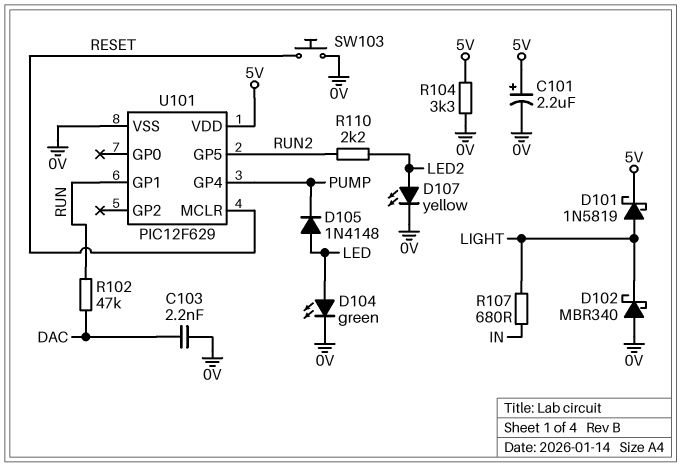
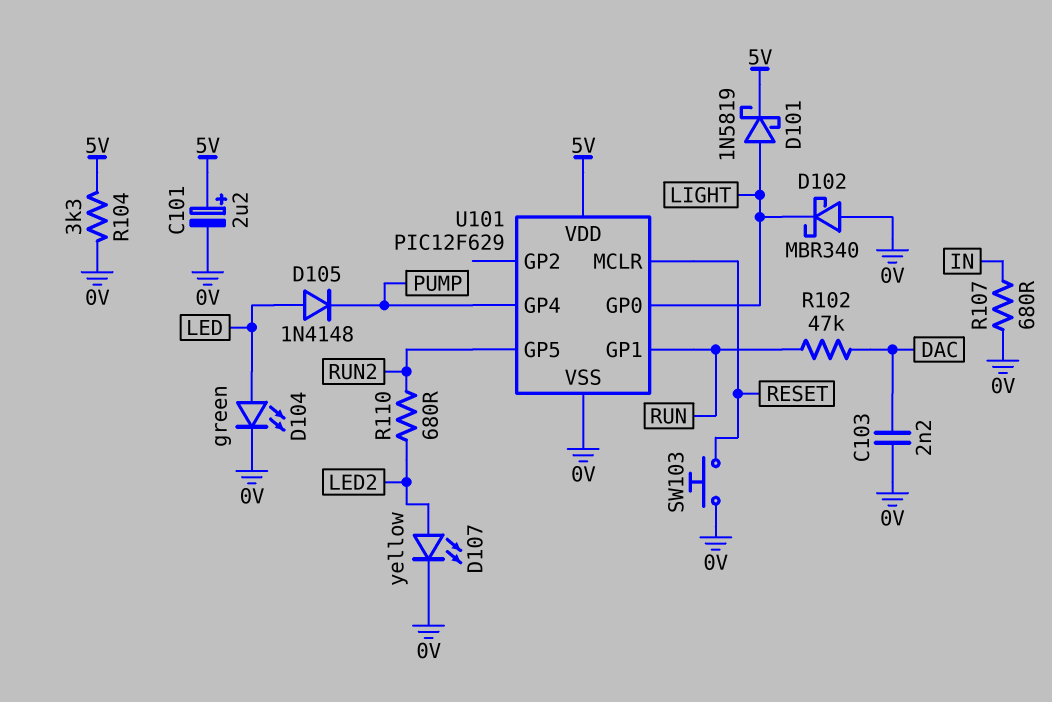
R107: 680 (IN, LIGHT) -> 680 (0V, IN)
R110: 2.2k (LED2, RUN2) -> 680 (LED2, RUN2)
U101 pin GP0: none -> LIGHT

